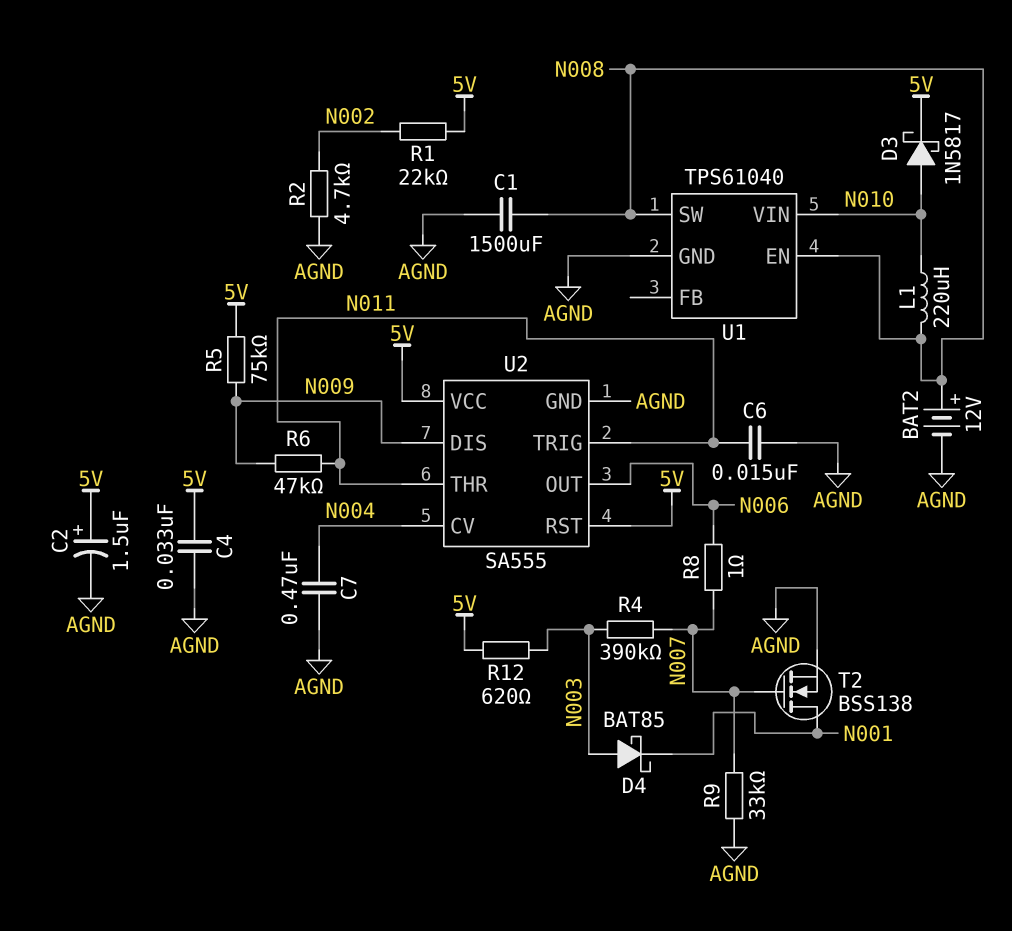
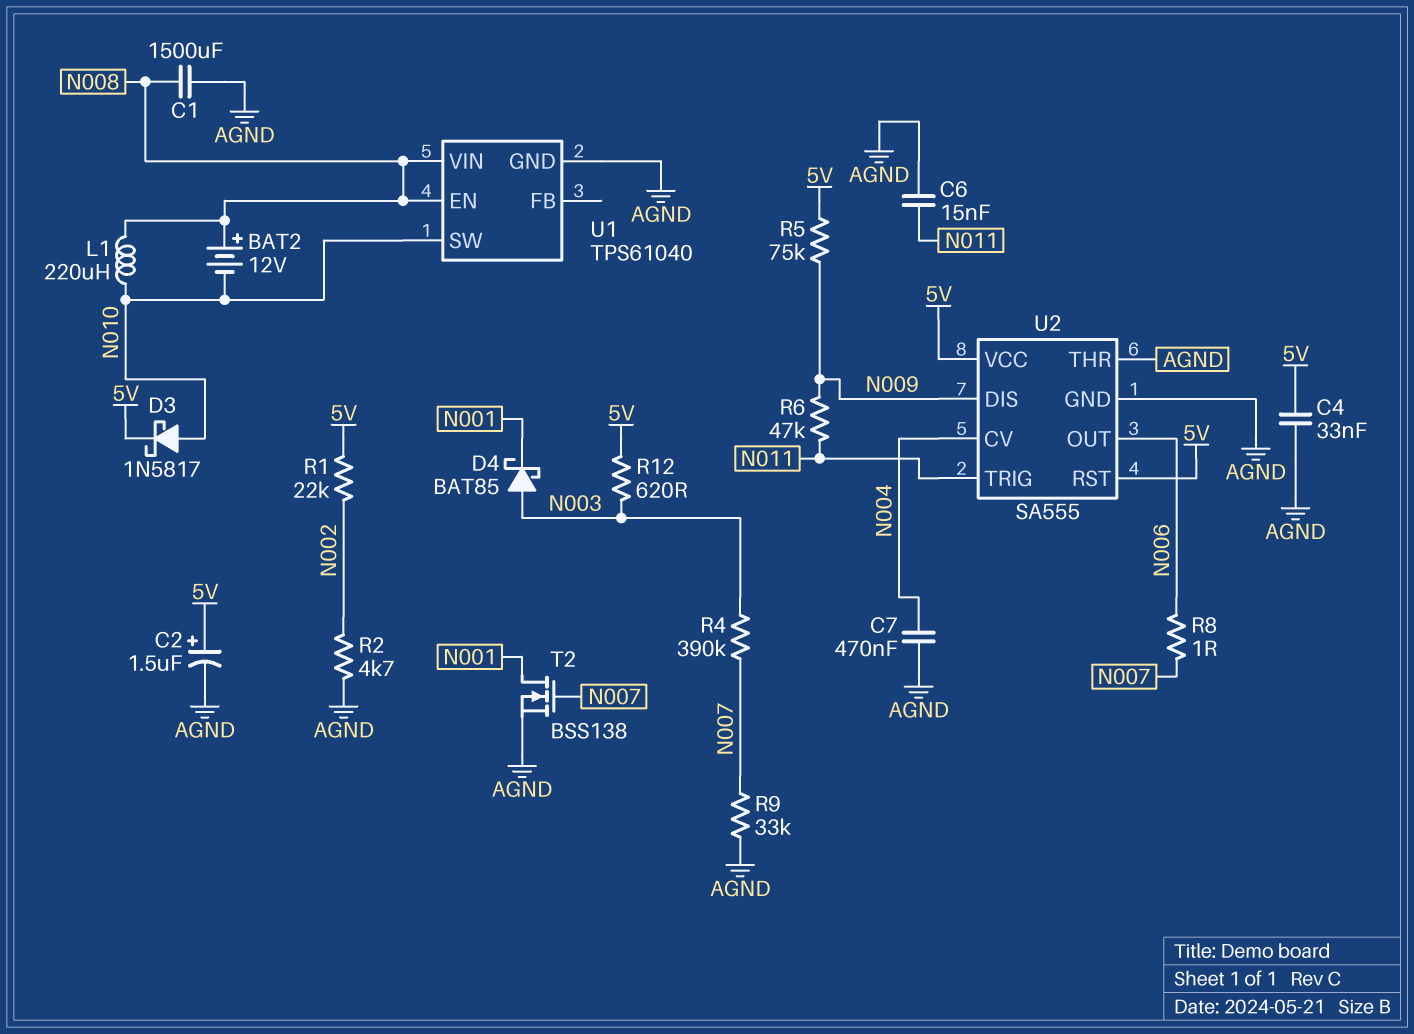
BAT2: 12V (plus N008, minus AGND) -> 12V (plus N008, minus N010)
U1 pin SW: N008 -> N010
U1 pin VIN: N010 -> N008
U2 pin THR: N011 -> AGND

